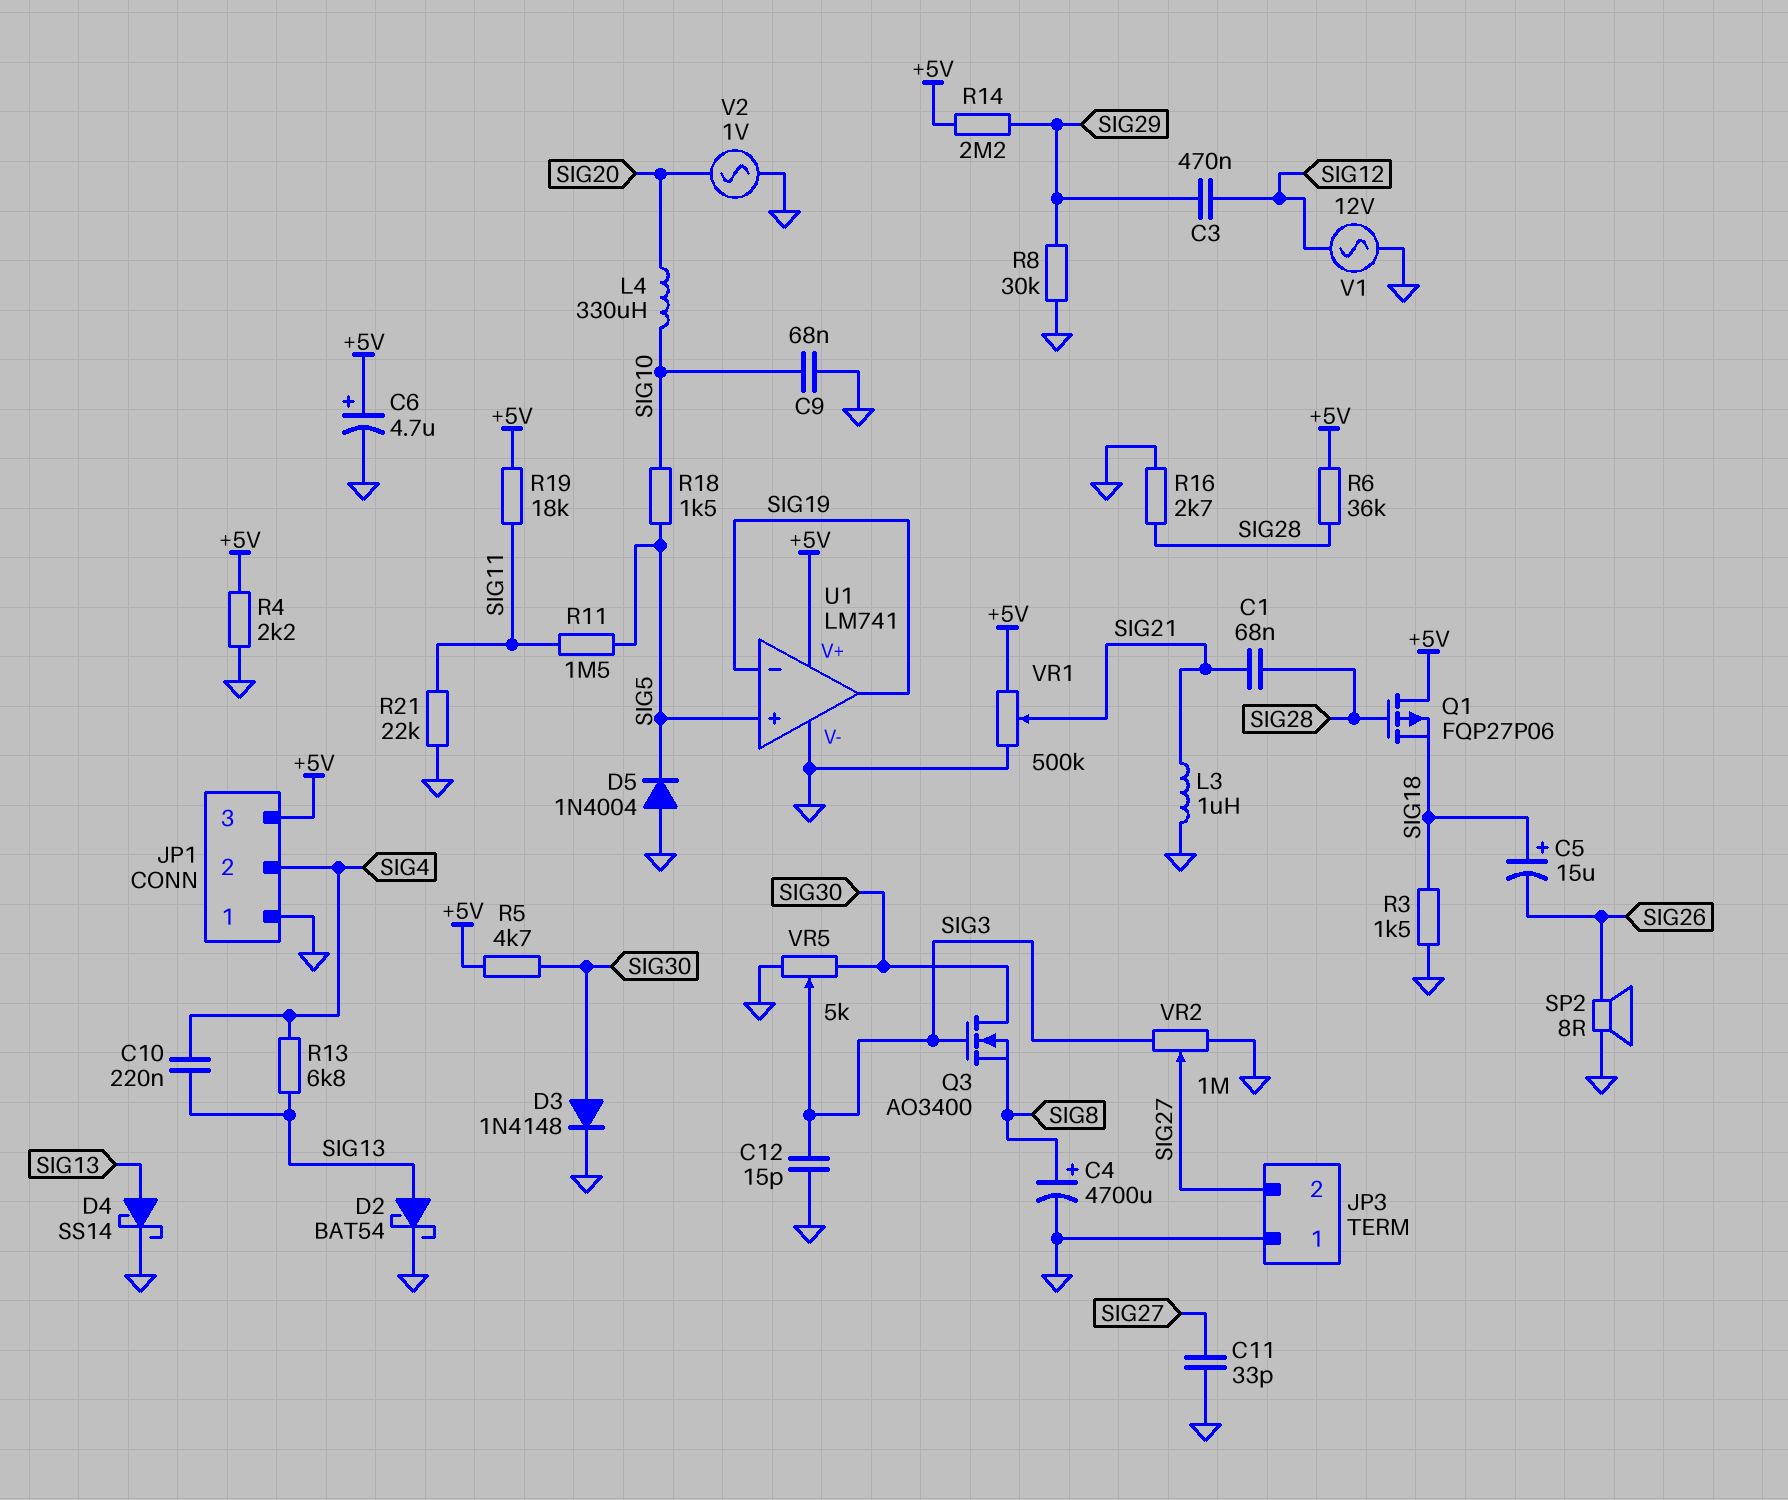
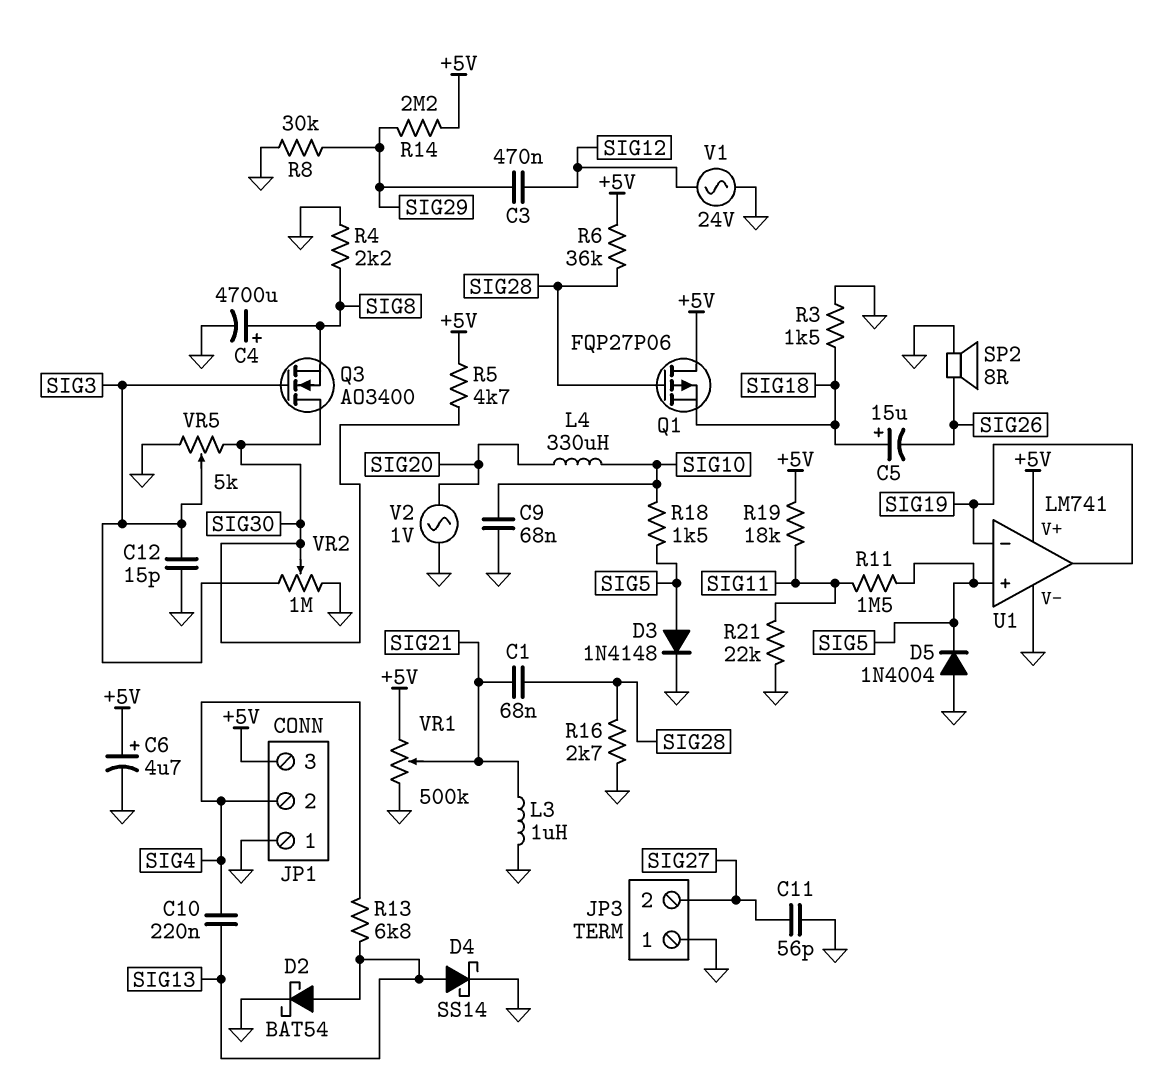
C11: 33pF (GND, SIG27) -> 56pF (GND, SIG27)
D3: diode 1N4148 (A SIG30, K GND) -> diode 1N4148 (A SIG5, K GND)
R4: 2.2k (+5V, GND) -> 2.2k (GND, SIG8)
V1: AC 12V (GND, SIG12) -> AC 24V (GND, SIG12)
VR2: 1M (GND, SIG3, wiper SIG27) -> 1M (GND, SIG3, wiper SIG30)

